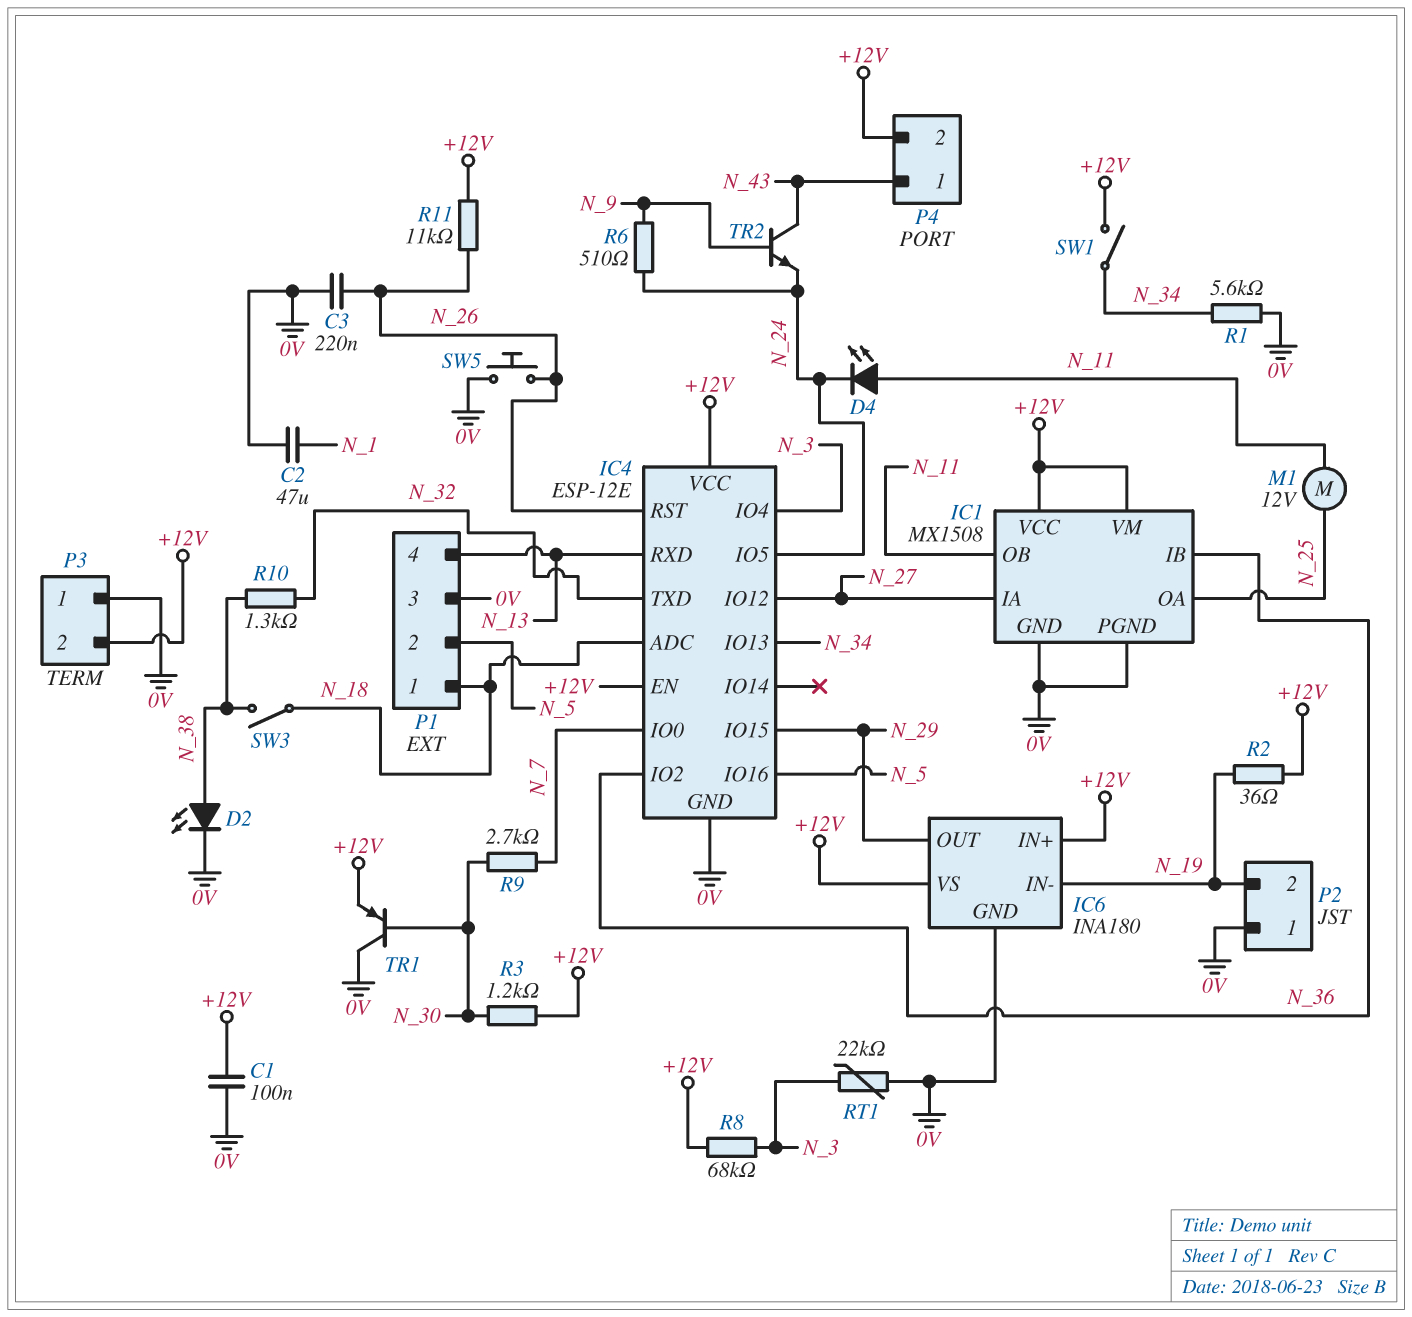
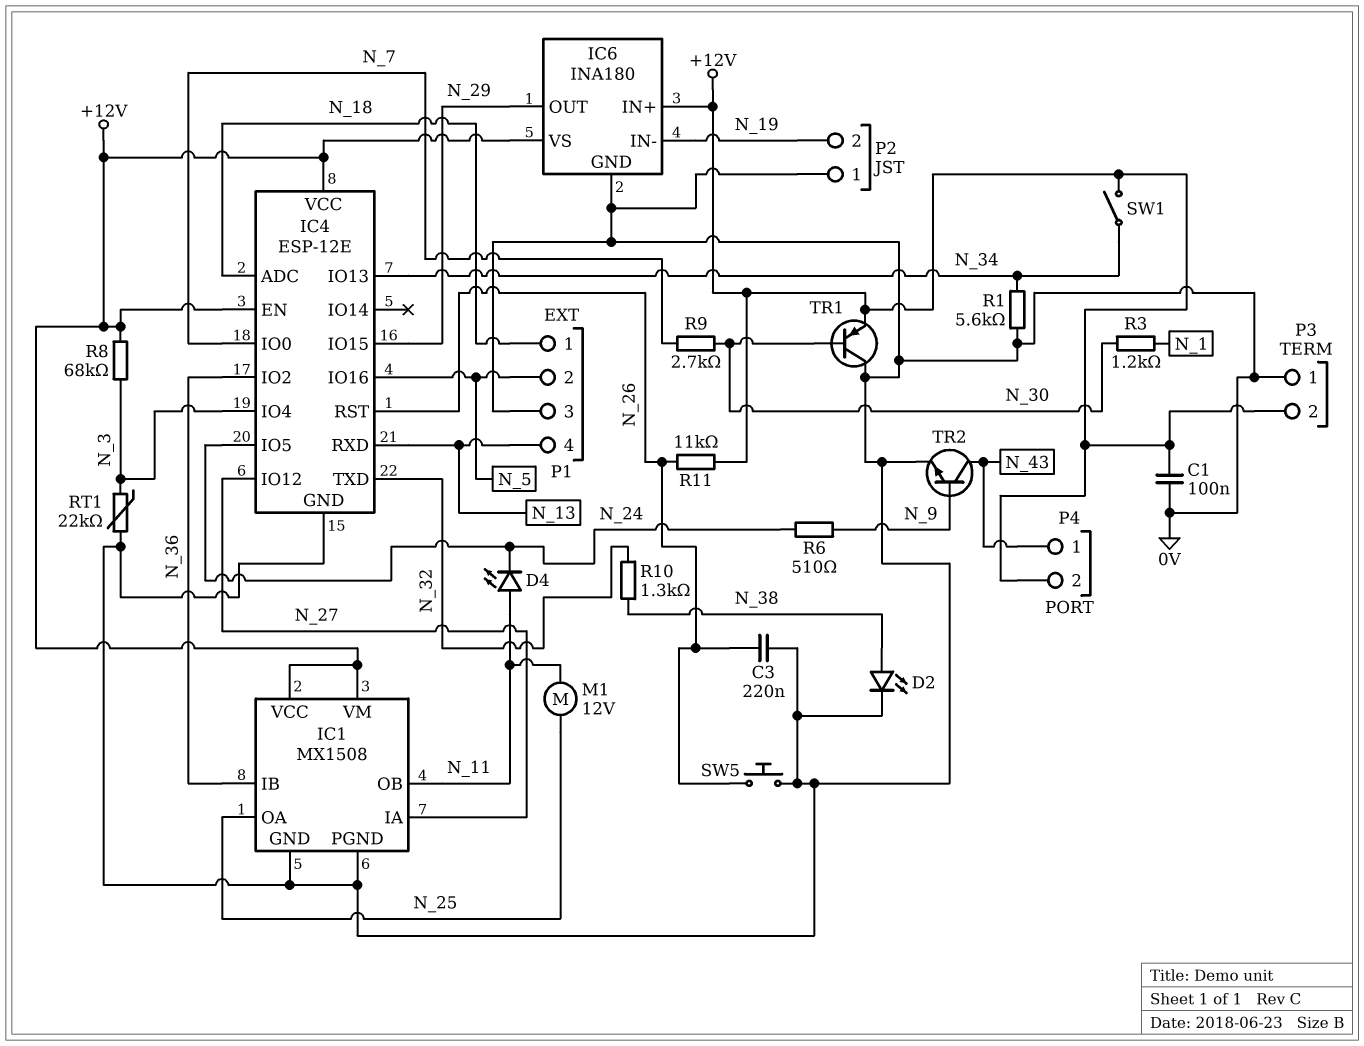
C2: 47uF (0V, N_1) -> none
R2: 36 (+12V, N_19) -> none
R3: 1.2k (+12V, N_30) -> 1.2k (N_1, N_30)
SW3: switch (N_18, N_38) -> none
TR2: NPN (B N_9, C N_43, E N_24) -> NPN (B N_9, C N_43, E 0V)

